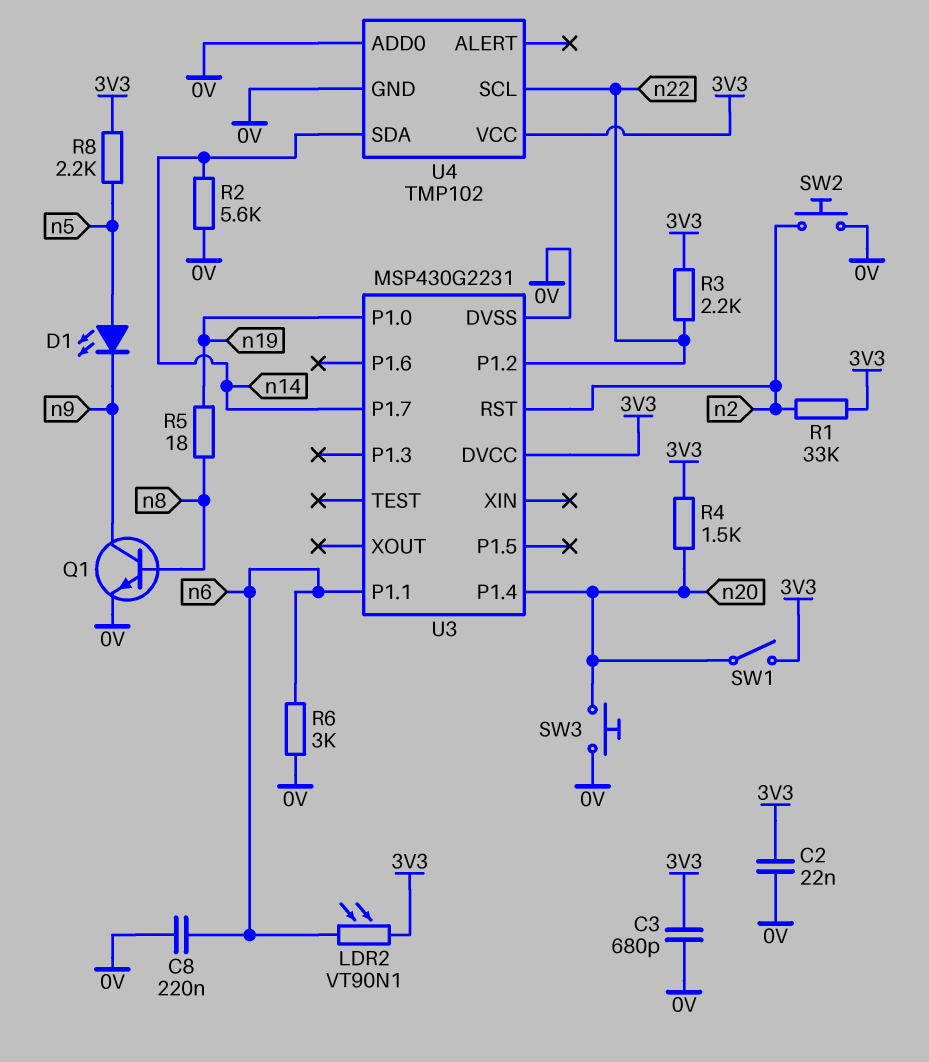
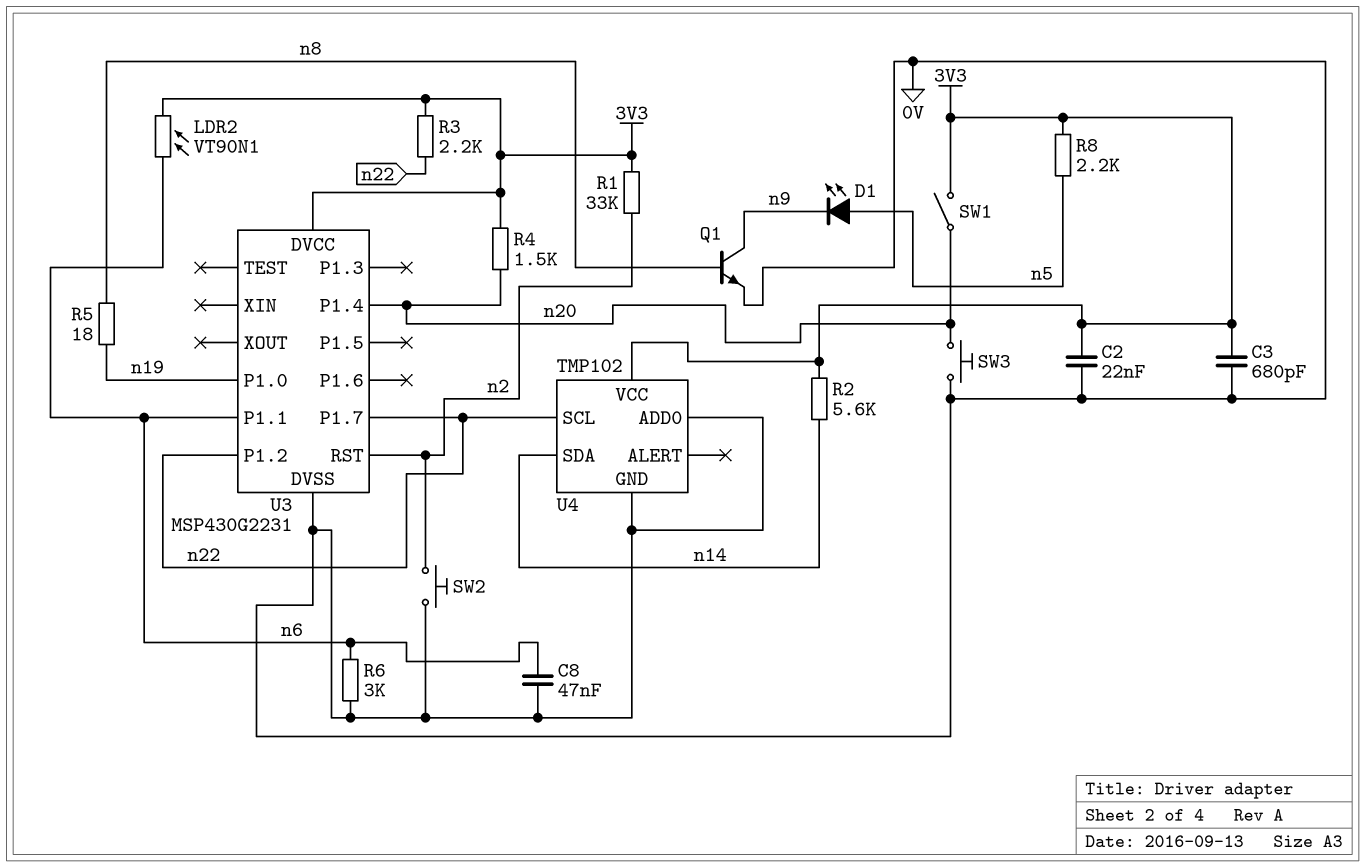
C8: 220nF (0V, n6) -> 47nF (0V, n6)
R2: 5.6k (0V, n14) -> 5.6k (3V3, n14)
U3 pin P1.7: n14 -> n22

